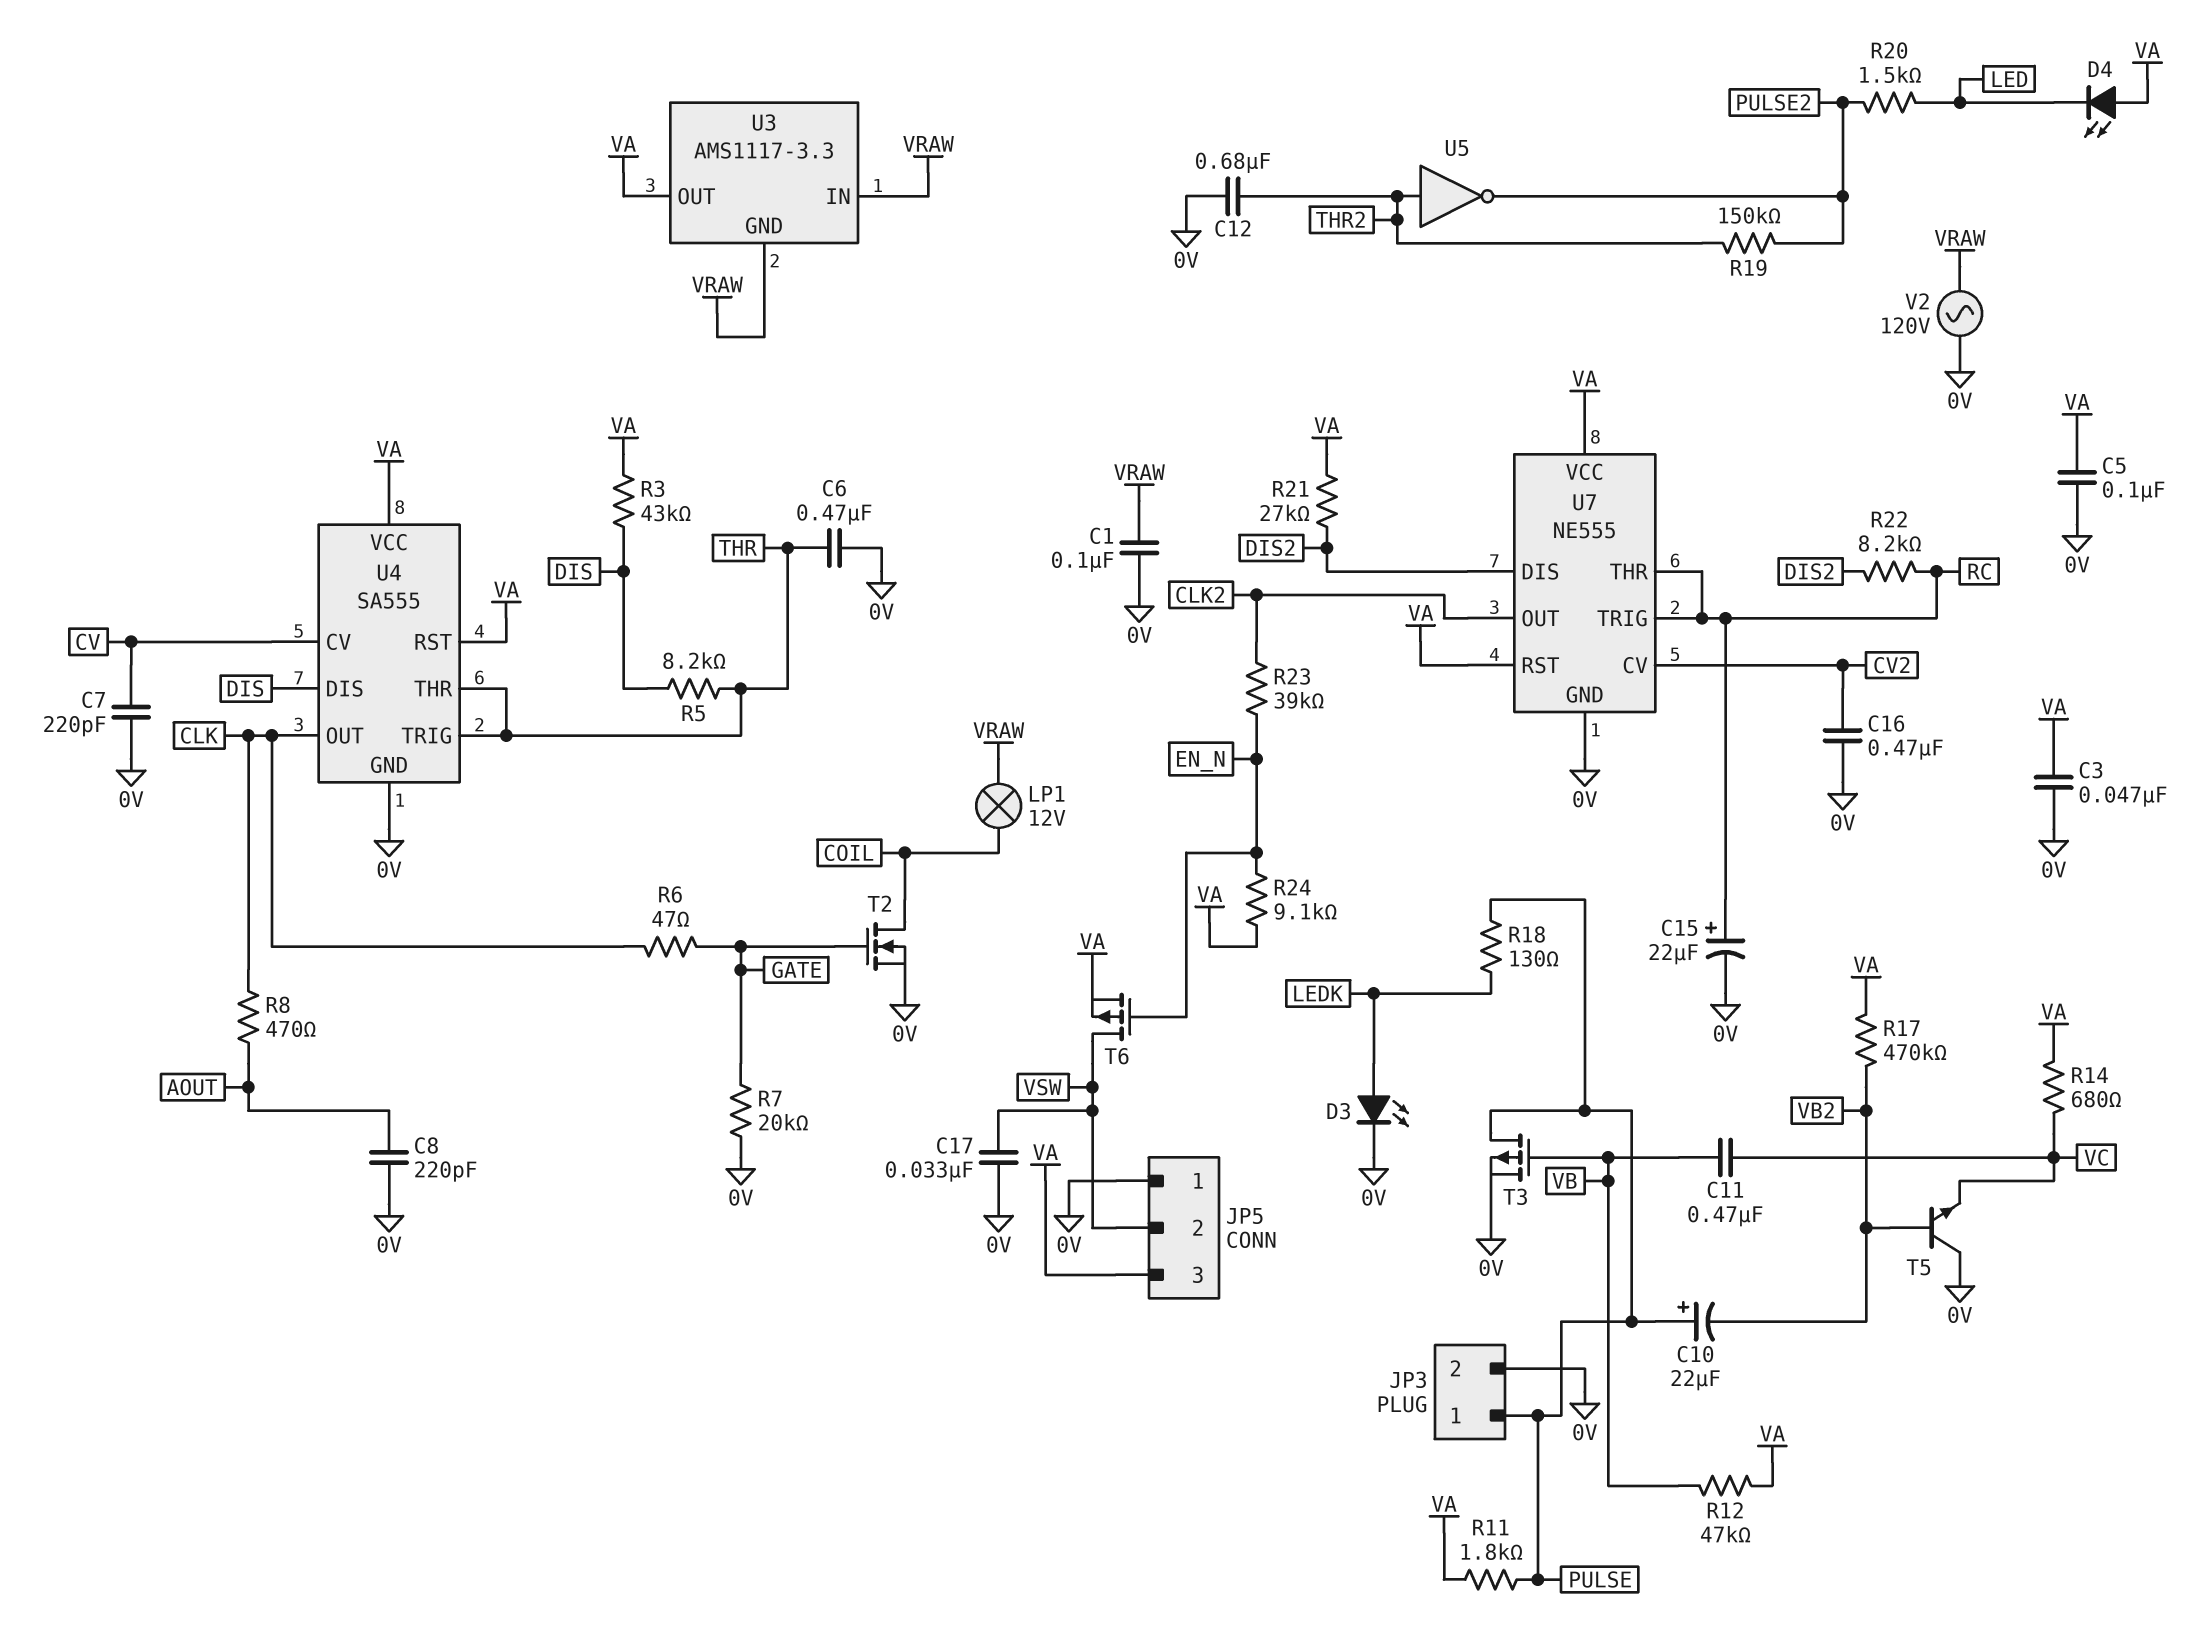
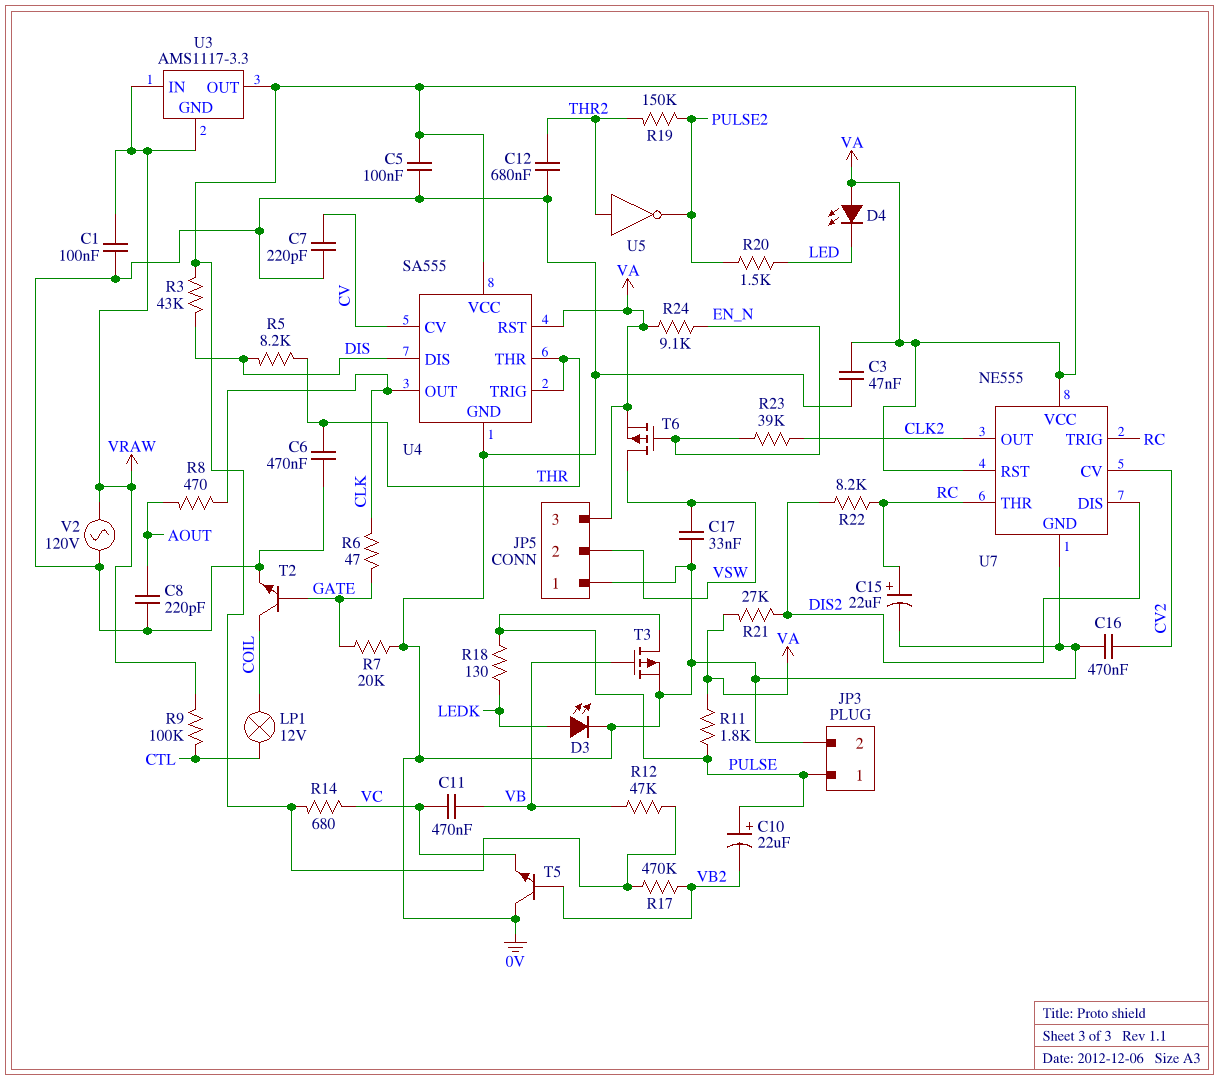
LP1: lamp 12V (COIL, VRAW) -> lamp 12V (COIL, CTL)
R9: none -> 100k (CTL, VRAW)
T2: NMOS (G GATE, D COIL, S 0V) -> NPN (B GATE, C COIL, E 0V)

